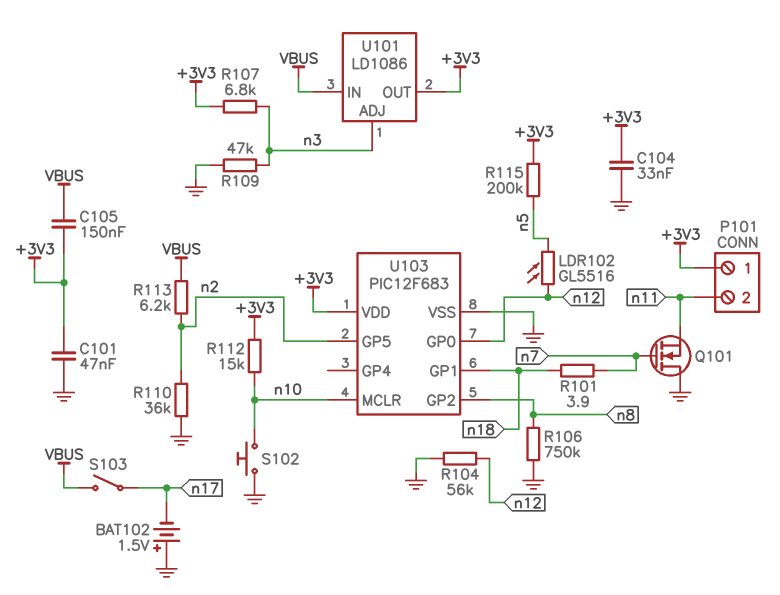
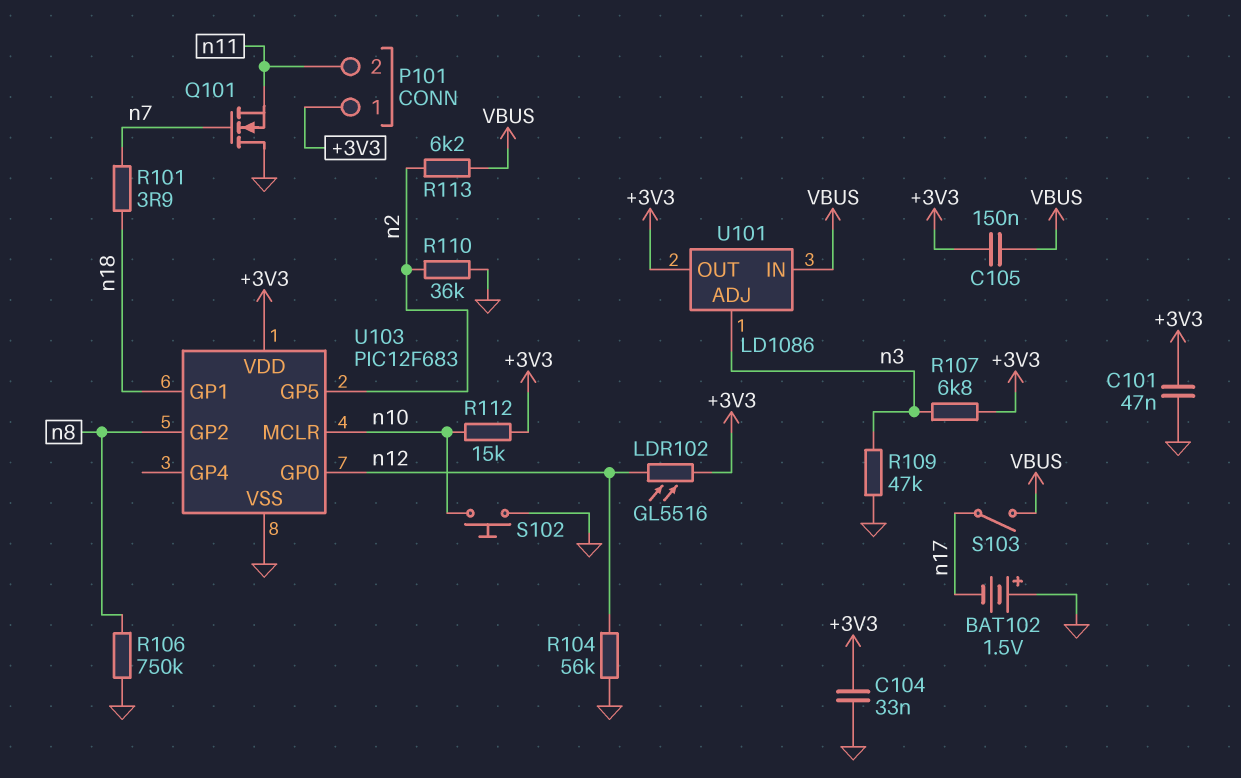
LDR102: GL5516 (n5, n12) -> GL5516 (+3V3, n12)
R115: 200k (+3V3, n5) -> none

